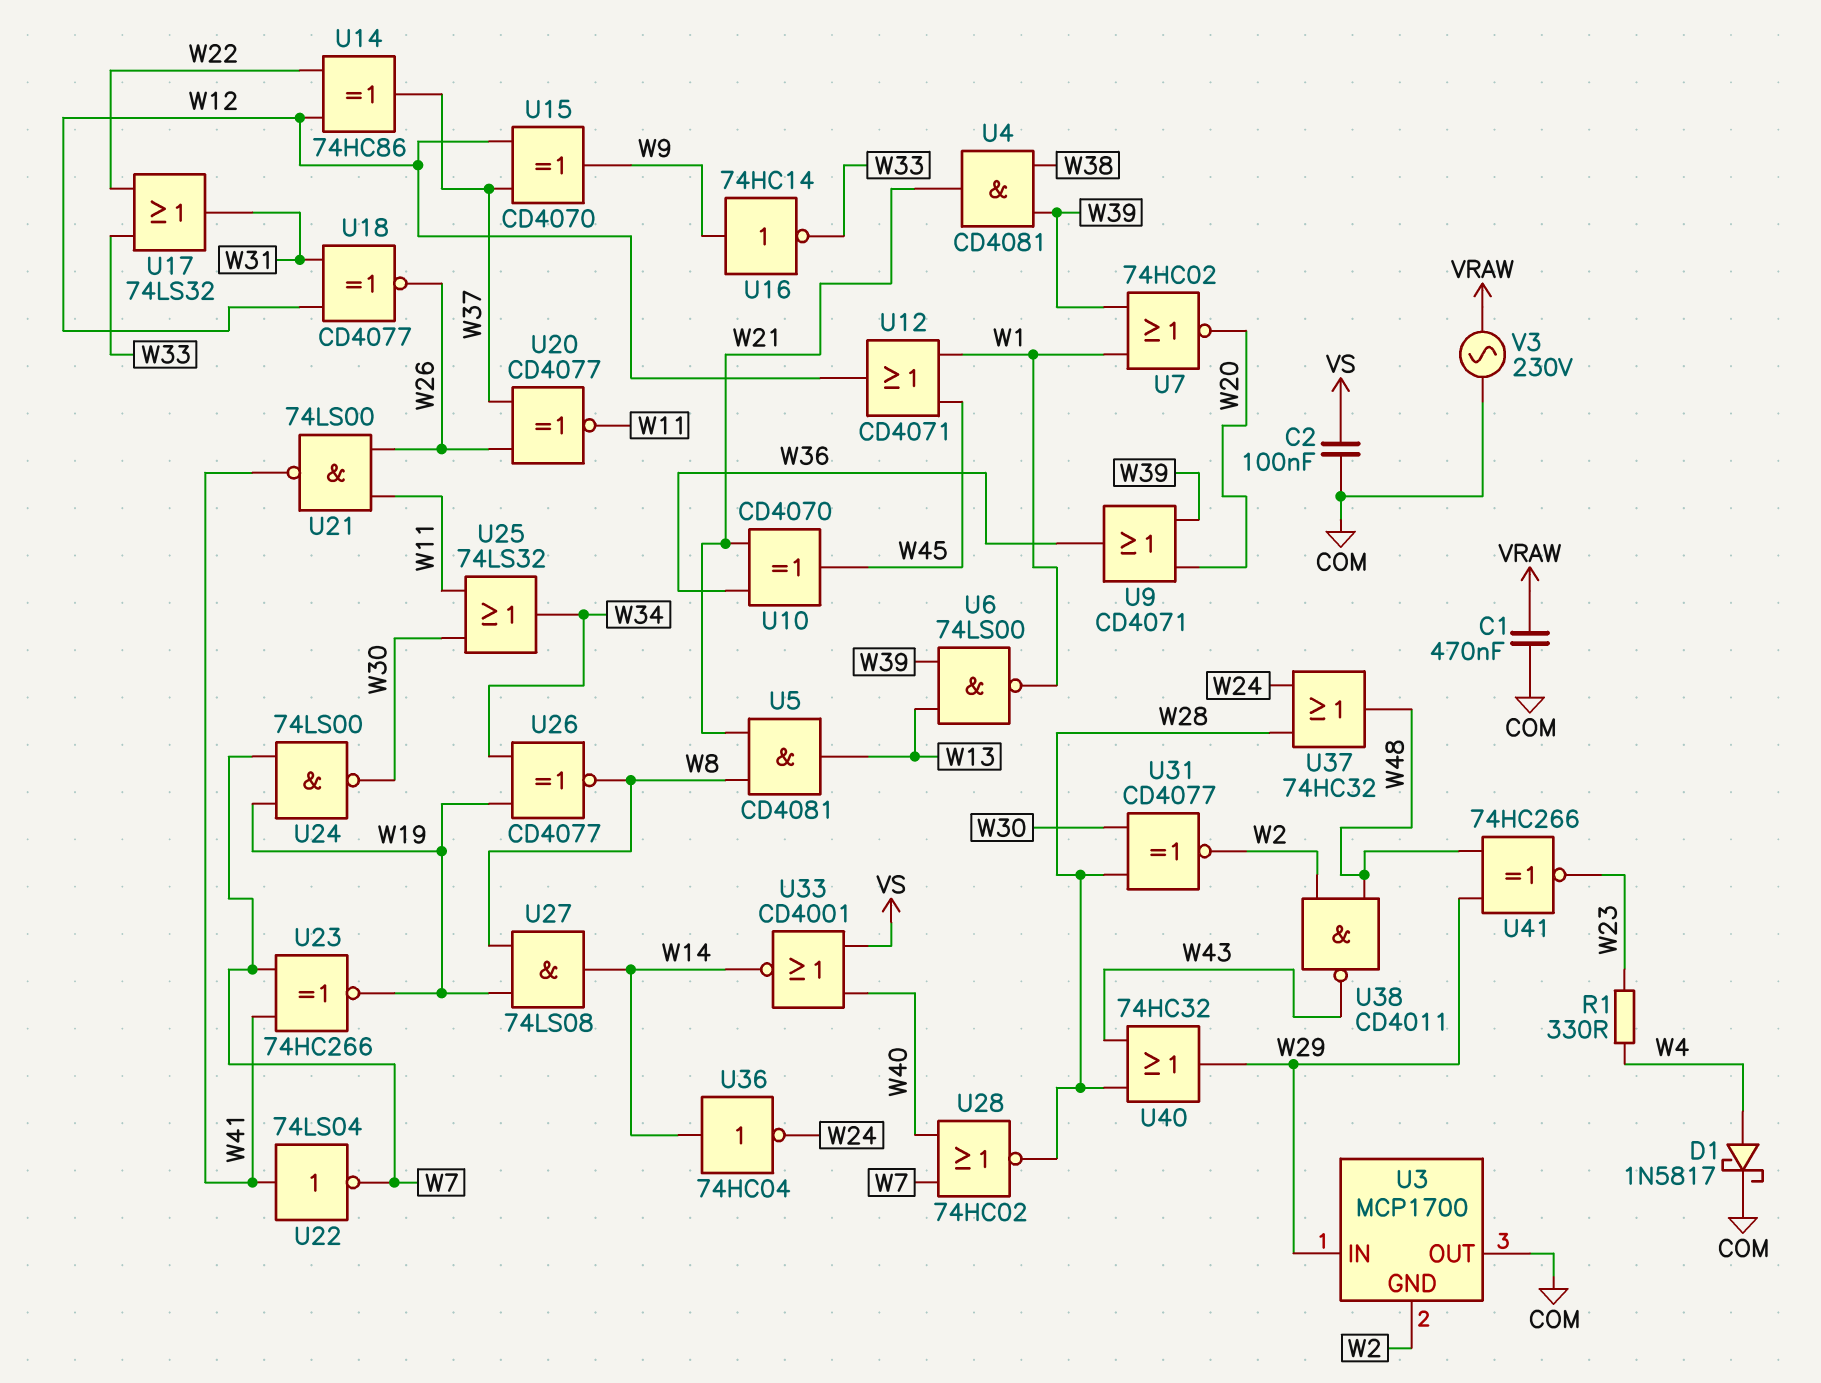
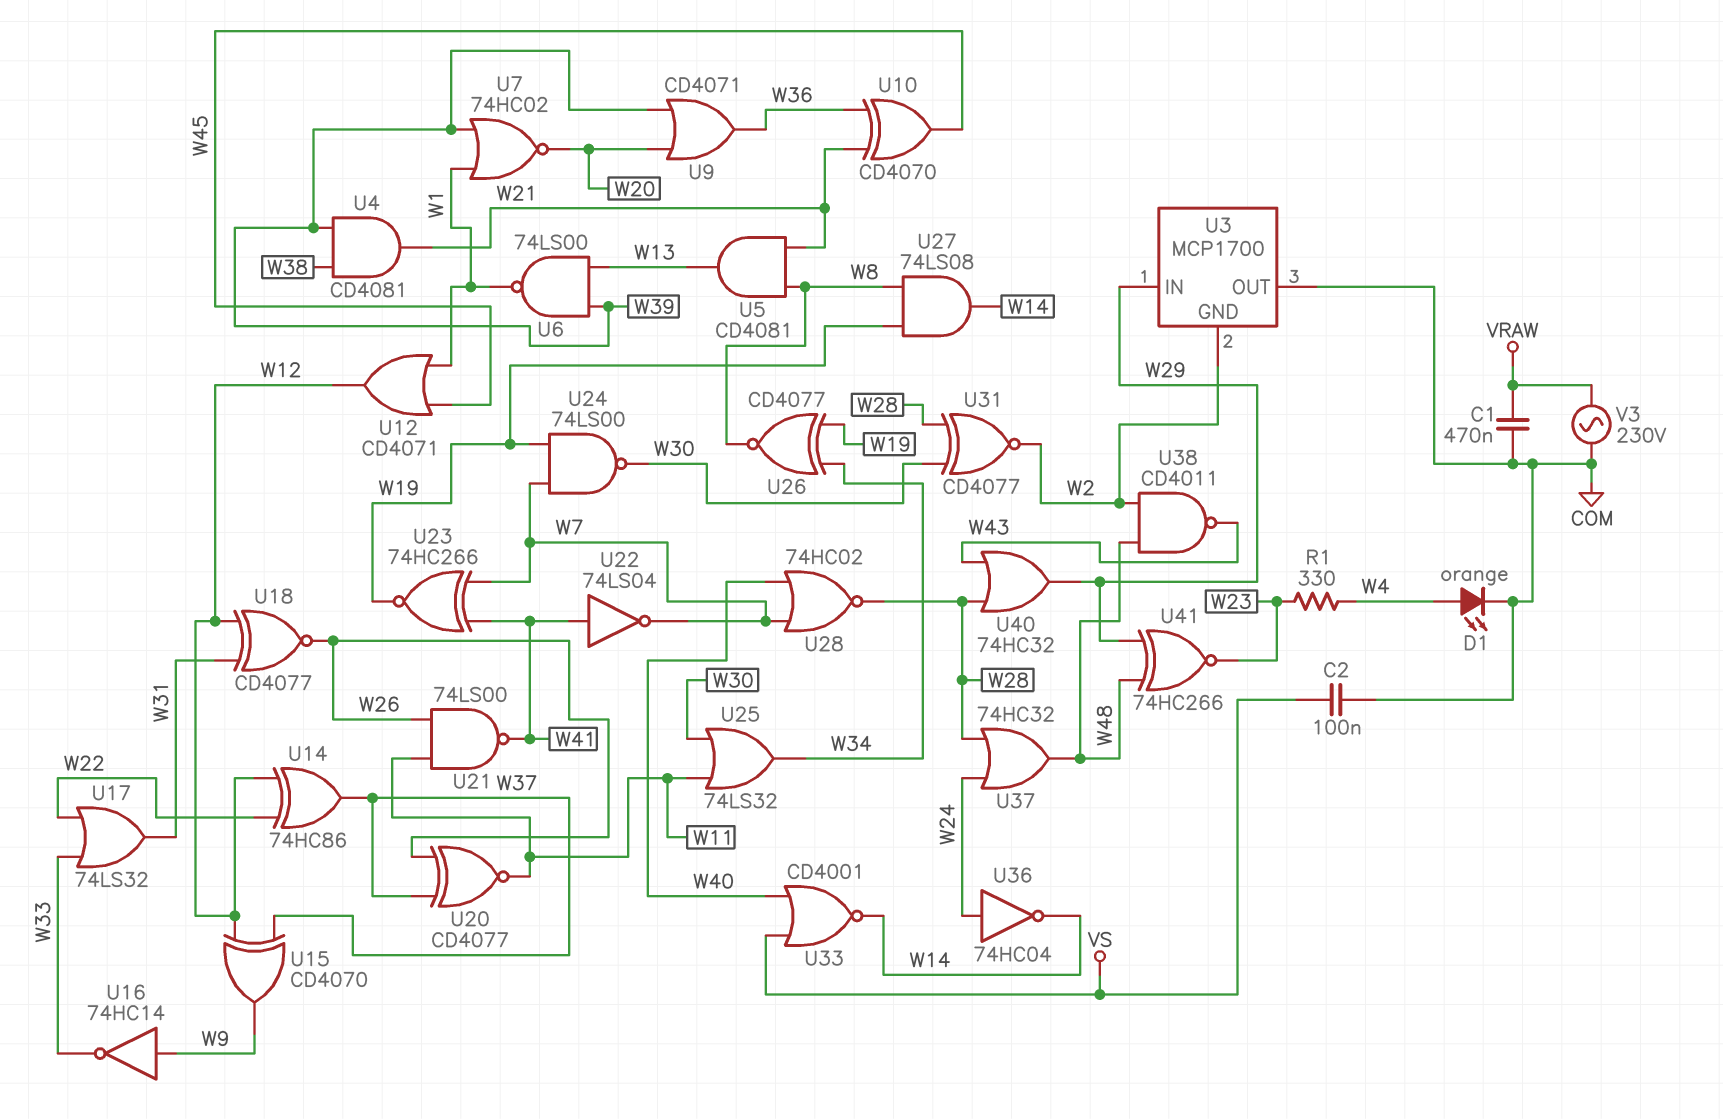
D1: schottky 1N5817 (A W4, K COM) -> LED orange (A W4, K COM)
U36: NOT 74HC04 (in W14, out W24) -> NOT 74HC04 (in W24, out W14)

